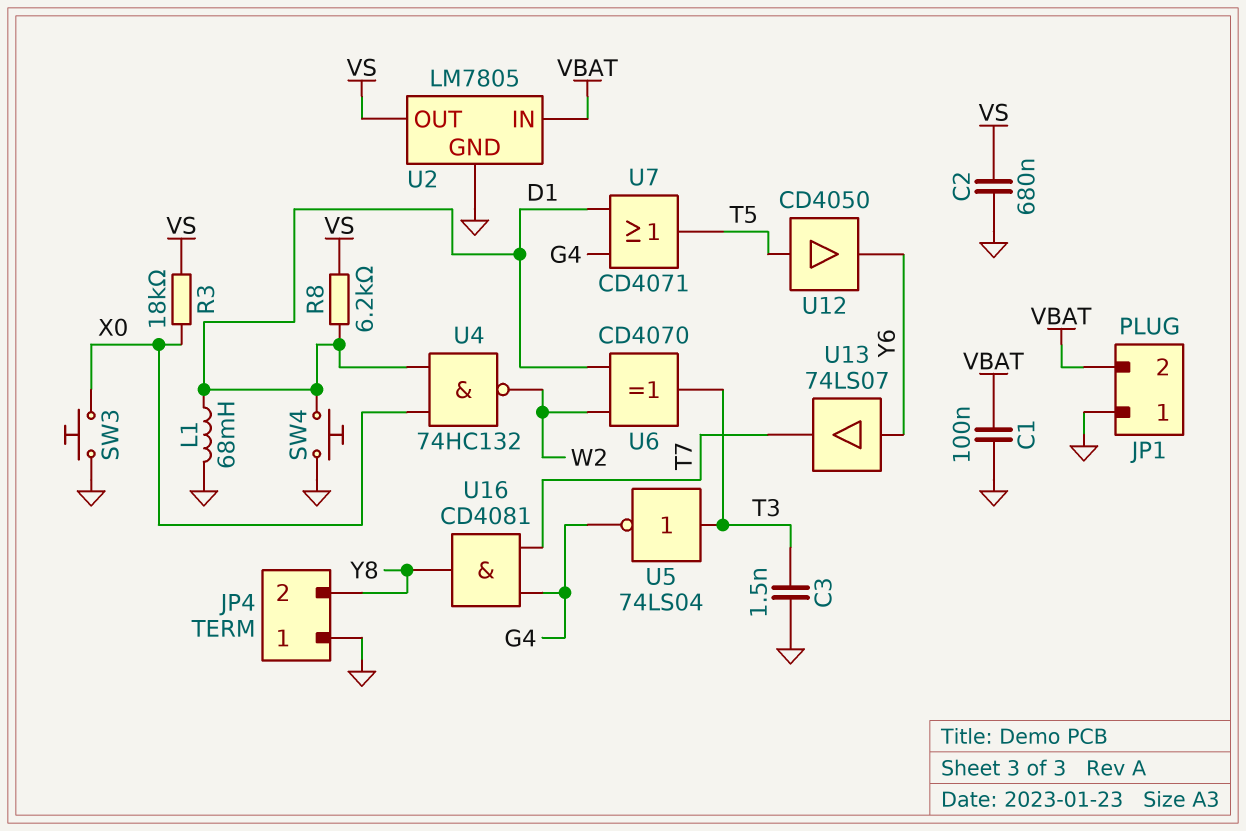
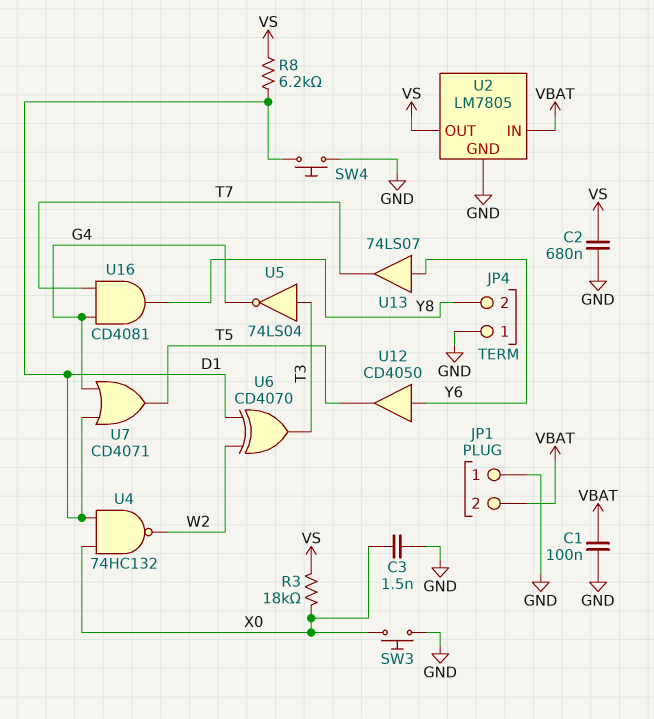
C3: 1.5nF (GND, T3) -> 1.5nF (GND, X0)
L1: 68mH (D1, GND) -> none
U12: buffer CD4050 (in T5, out Y6) -> buffer CD4050 (in Y6, out T5)

